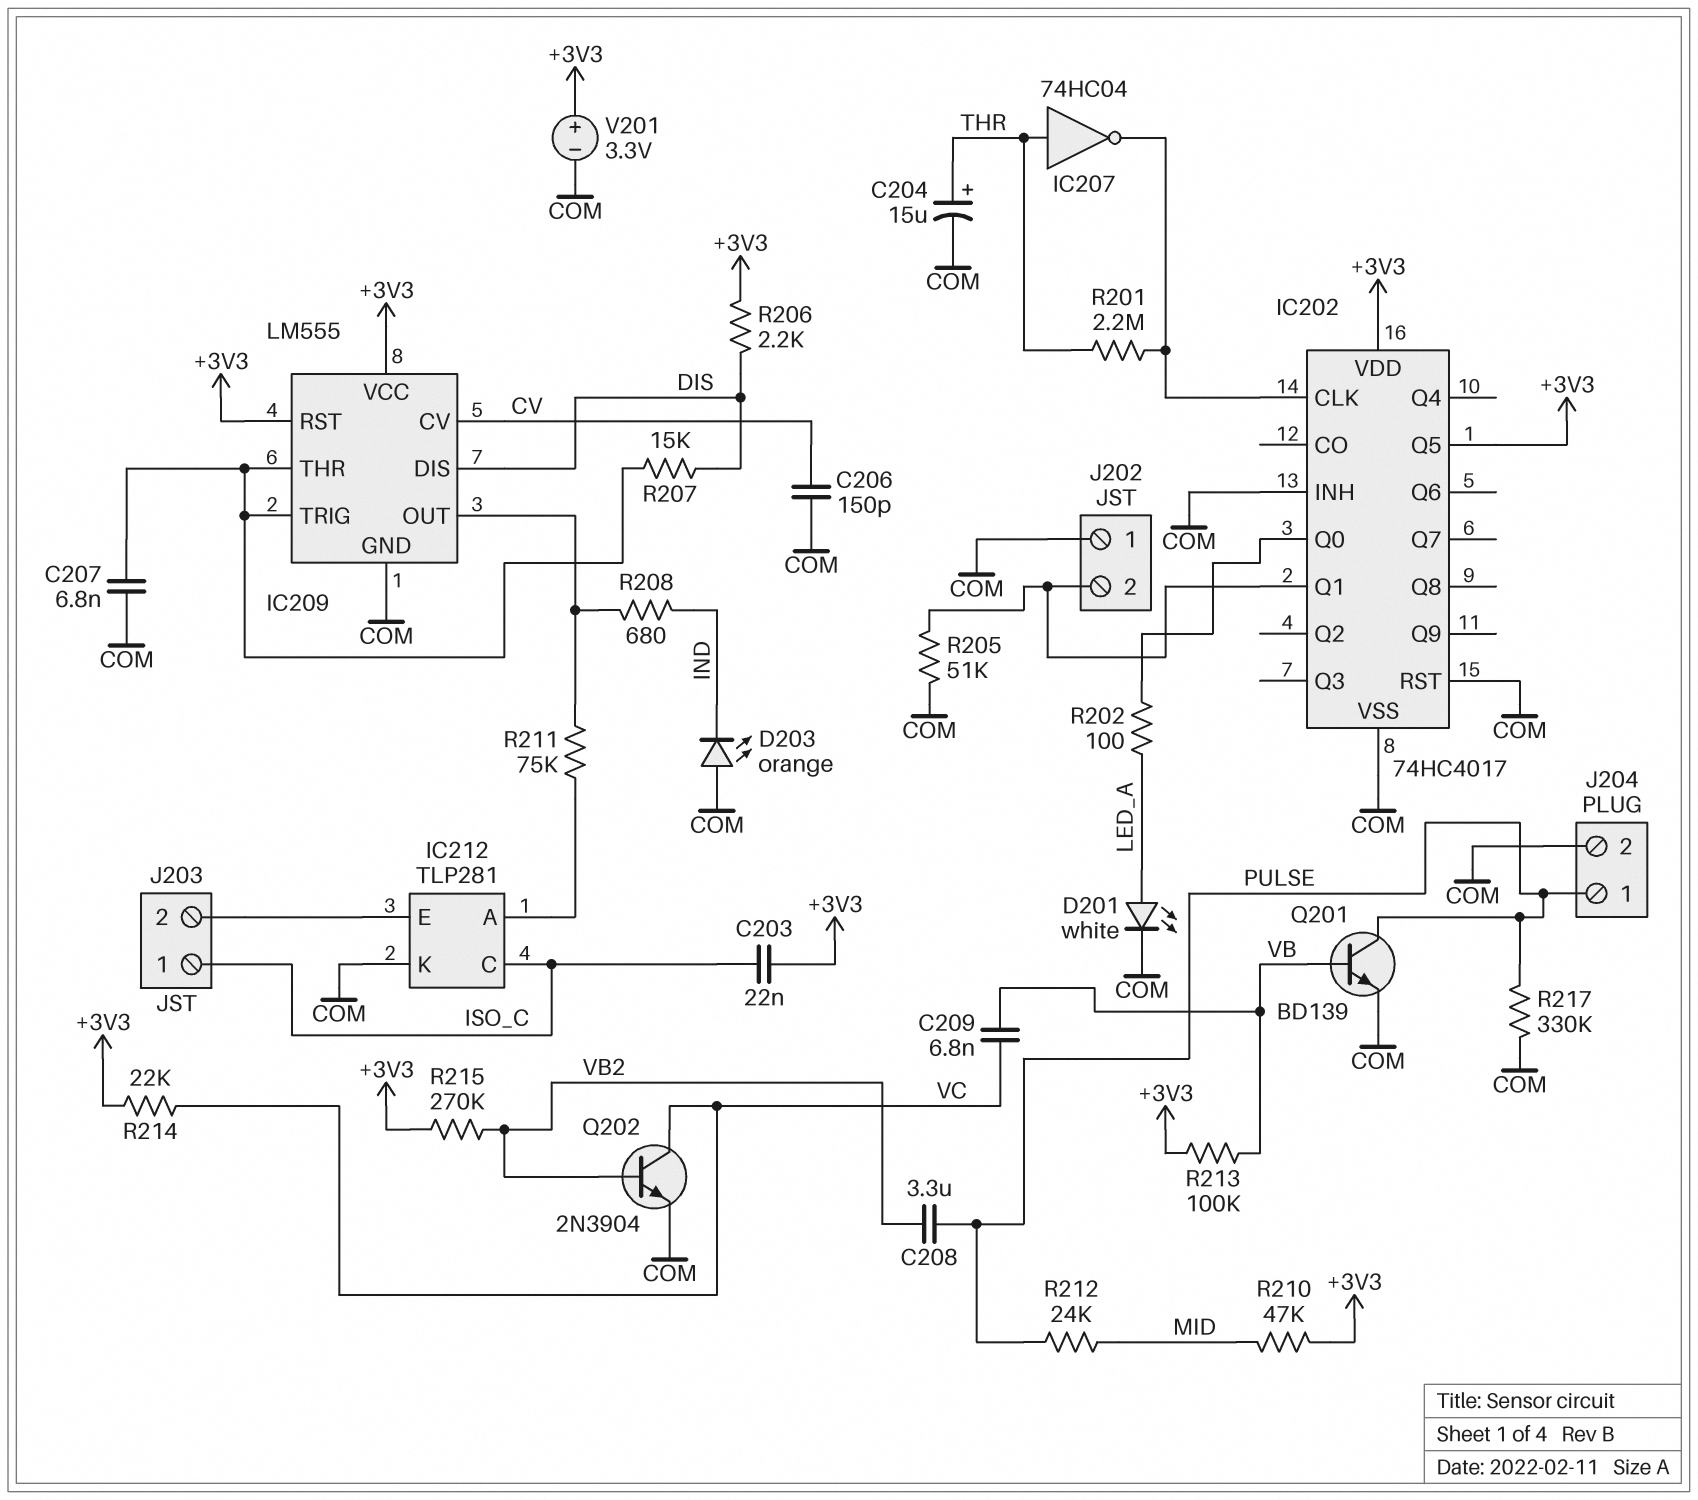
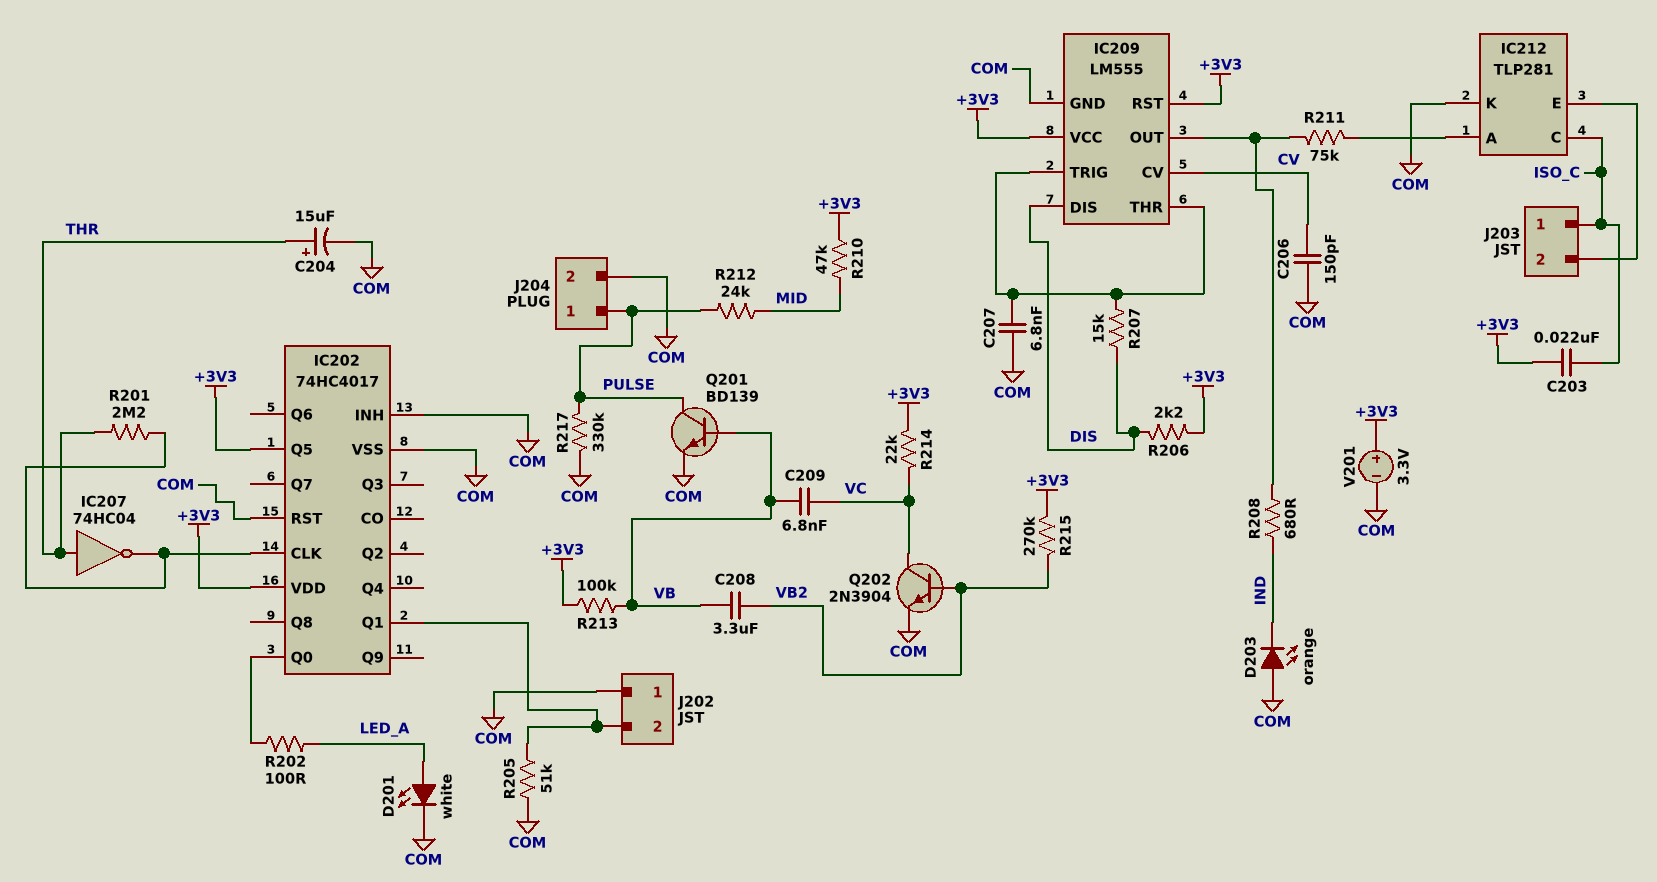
C208: 3.3uF (PULSE, VB2) -> 3.3uF (VB, VB2)

